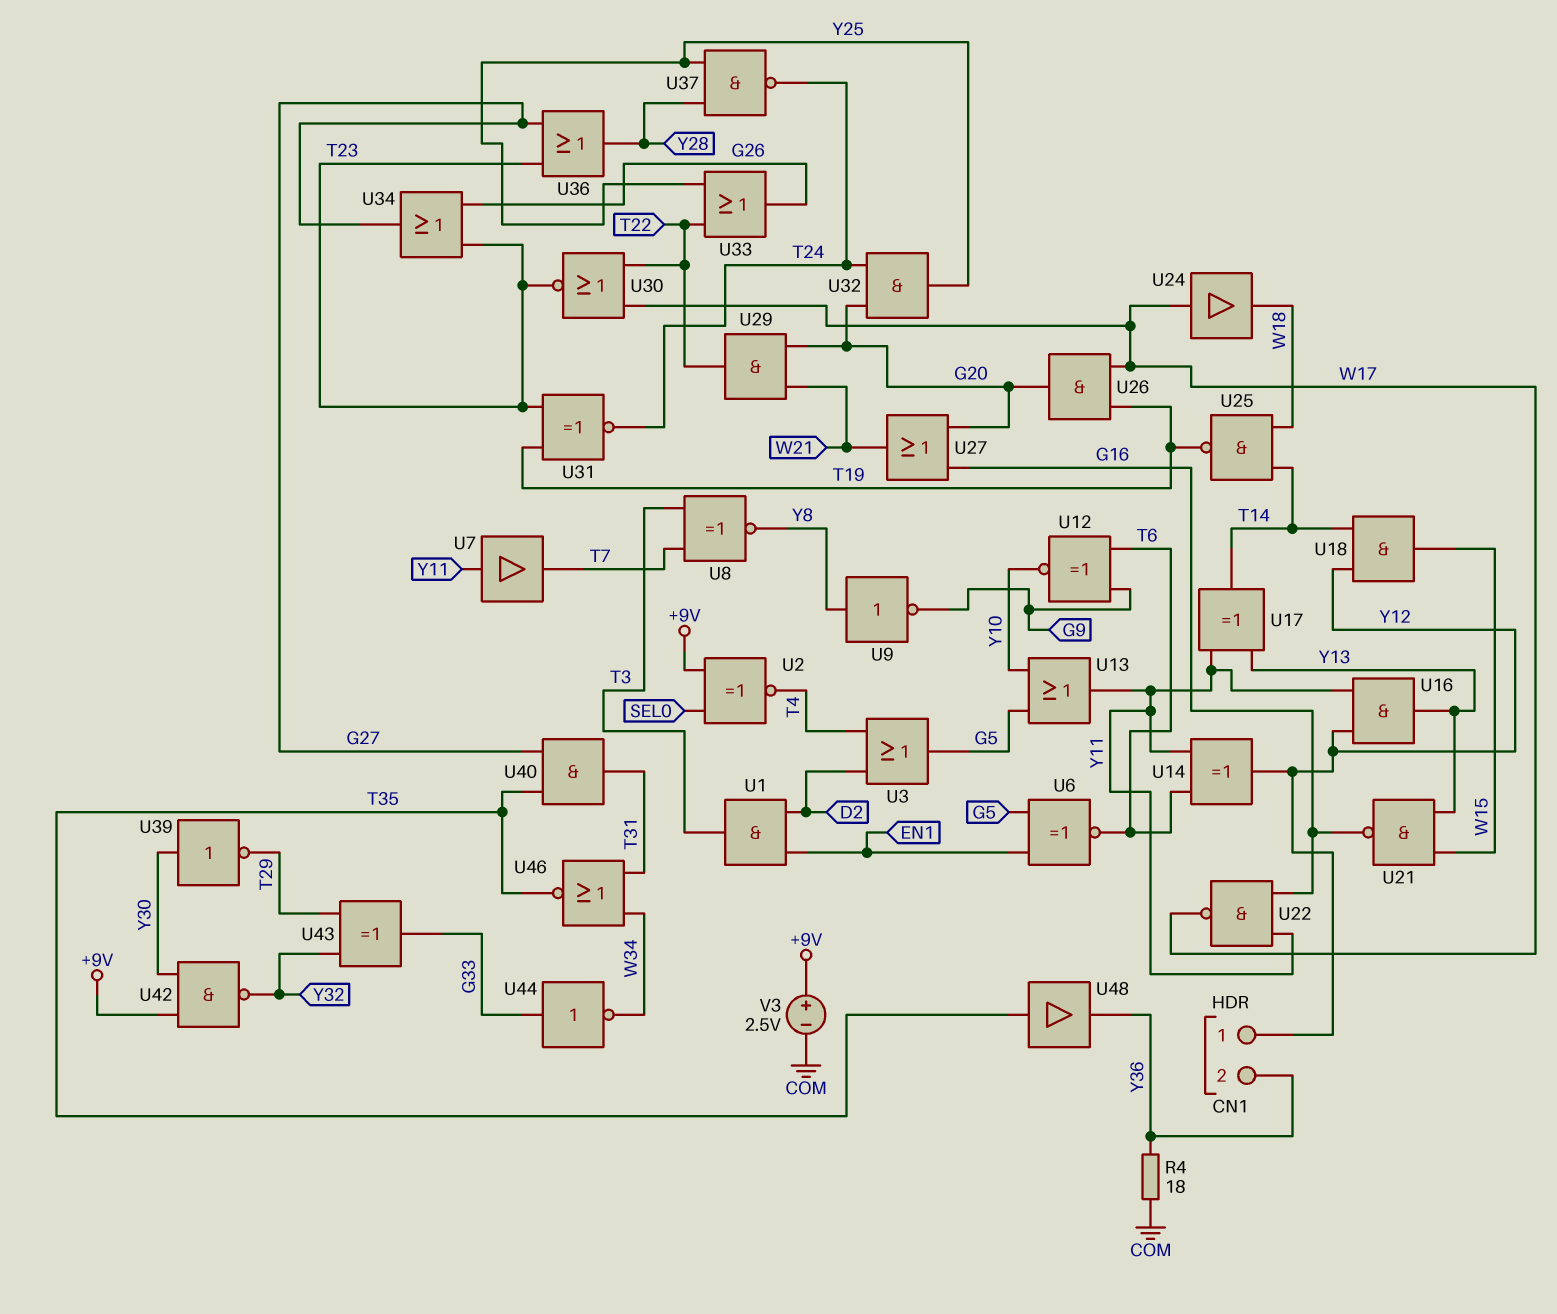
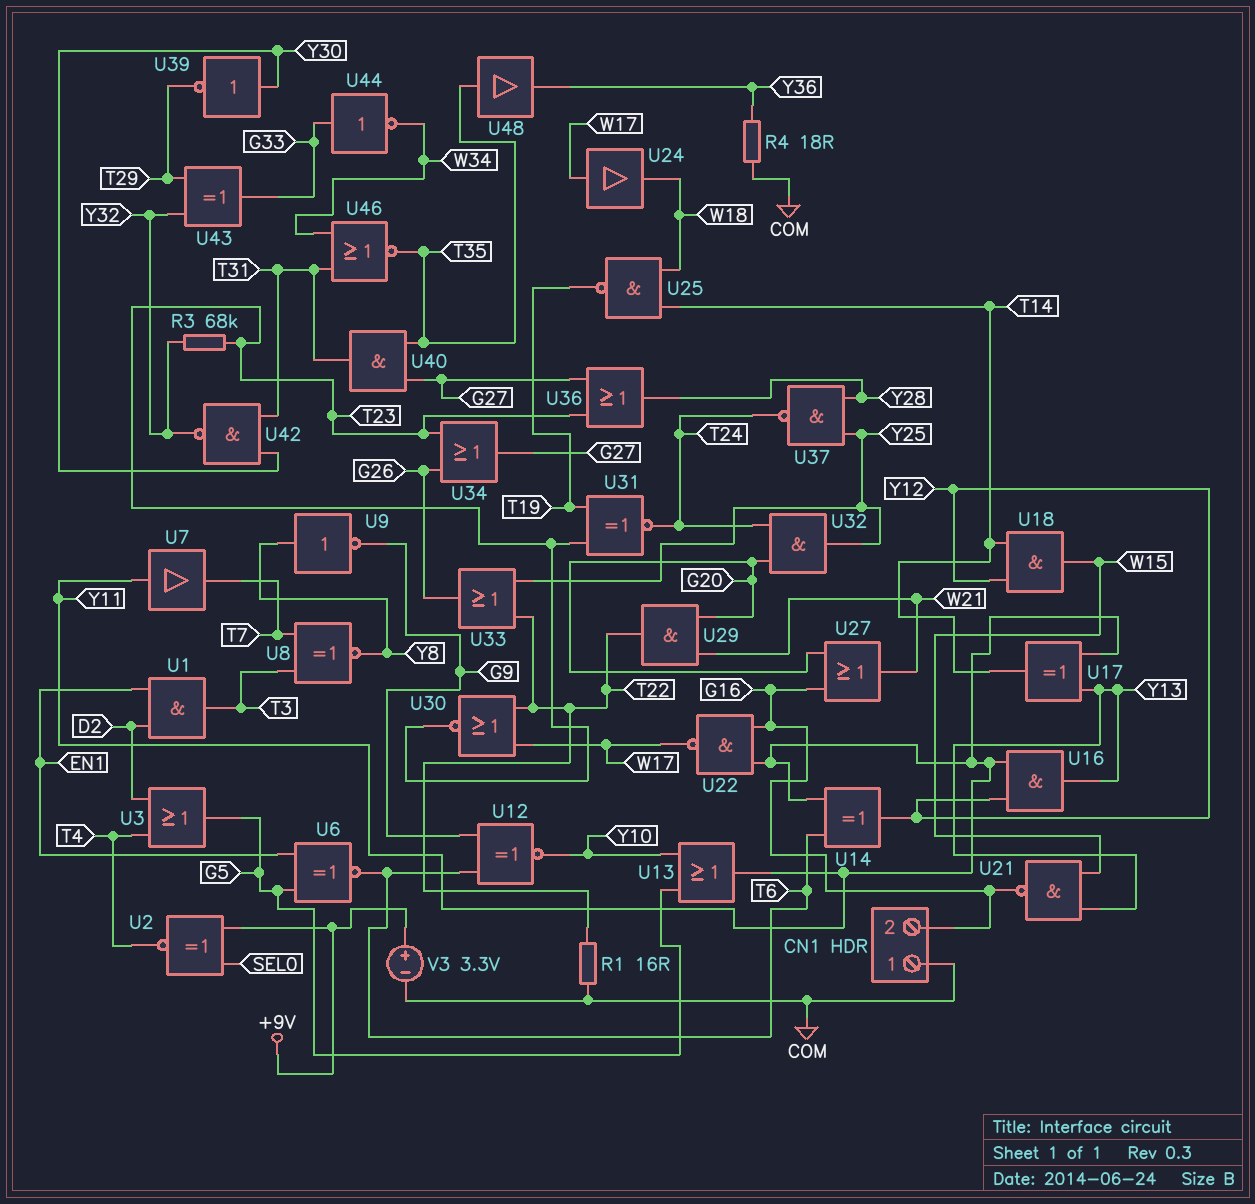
CN1 pin 1: Y12 -> COM
CN1 pin 2: Y36 -> G16
R1: none -> 16 (COM, T22)
R3: none -> 68k (T23, Y32)
U26: AND (in T19, in W17, out G20) -> none
U42: NAND (in +9V, in Y30, out Y32) -> NAND (in T31, in Y30, out Y32)
V3: 2.5V (plus +9V, minus COM) -> 3.3V (plus +9V, minus COM)

